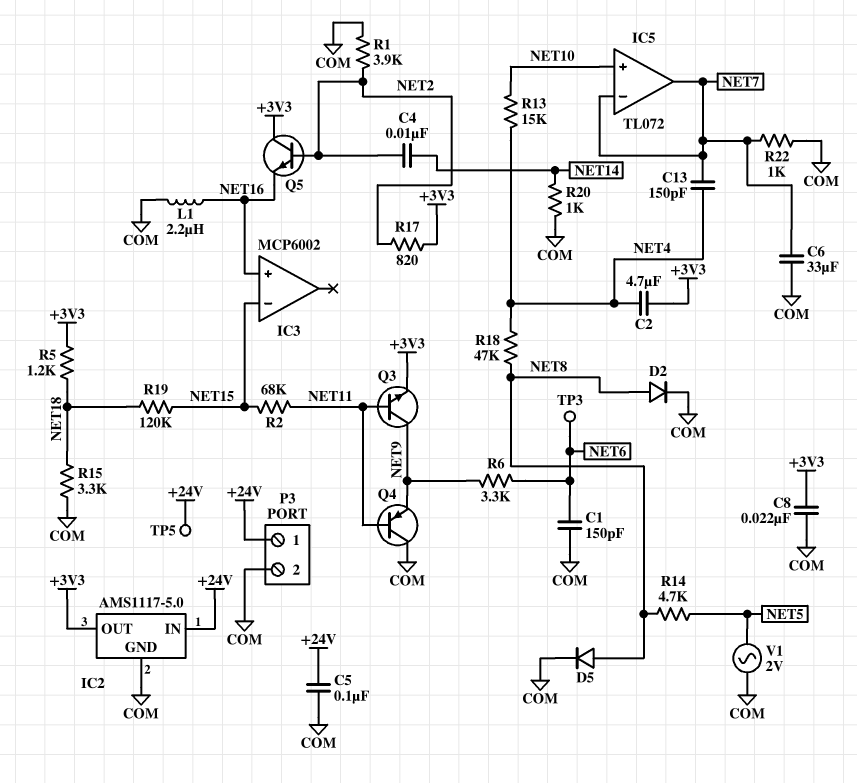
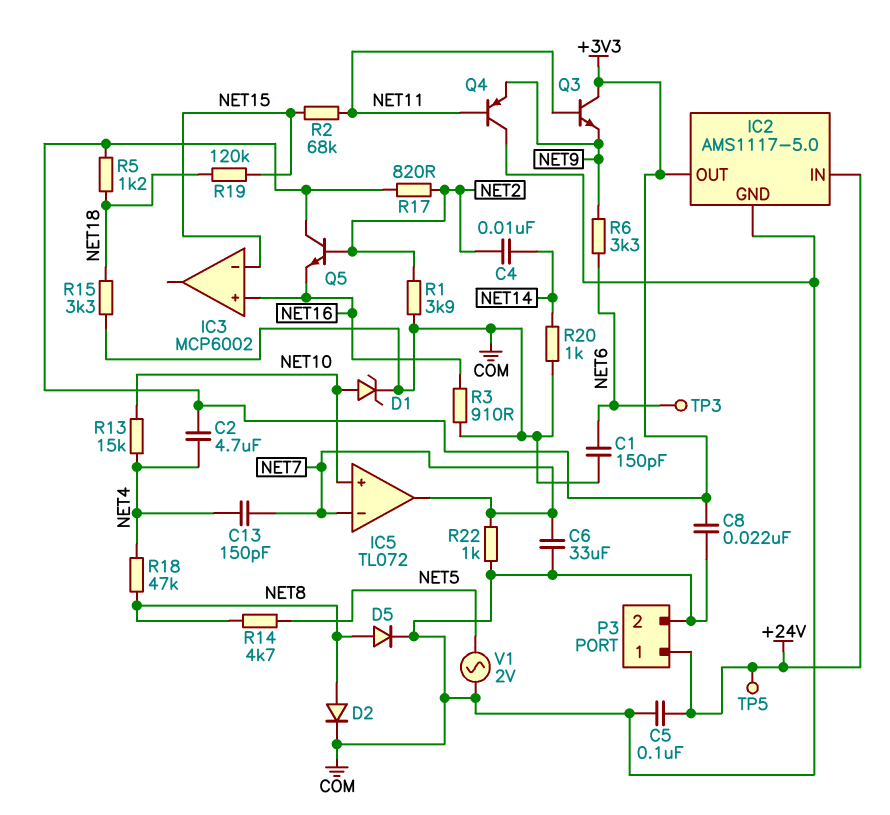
D1: none -> zener (A NET10, K COM)
L1: 2.2uH (COM, NET16) -> none
Q3: NPN (B NET11, C NET9, E +3V3) -> NPN (B NET11, C +3V3, E NET9)
R3: none -> 910 (COM, NET16)

